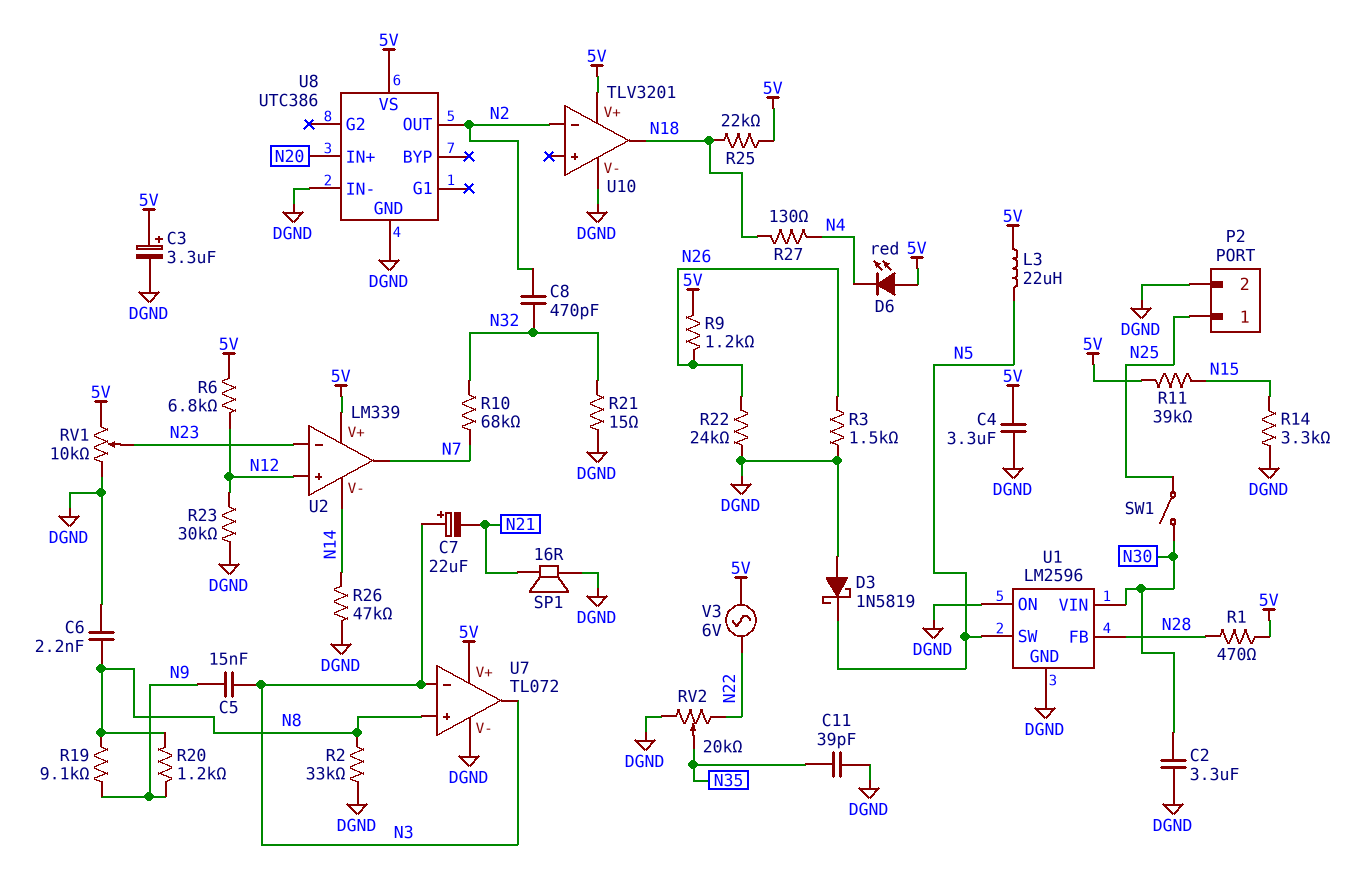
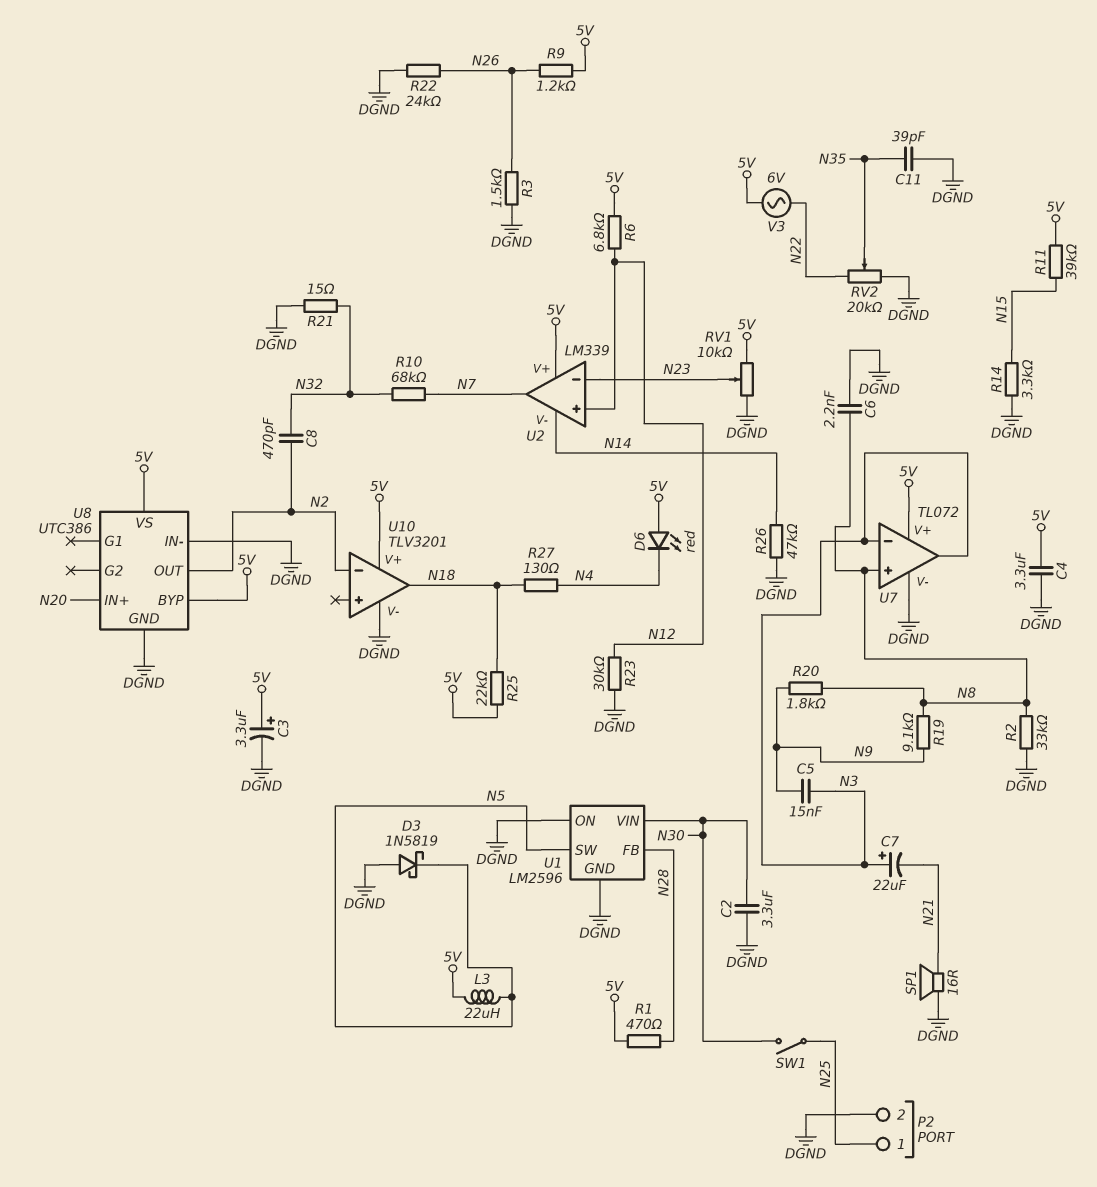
R20: 1.2k (N8, N9) -> 1.8k (N8, N9)
U8 pin BYP: none -> 5V

